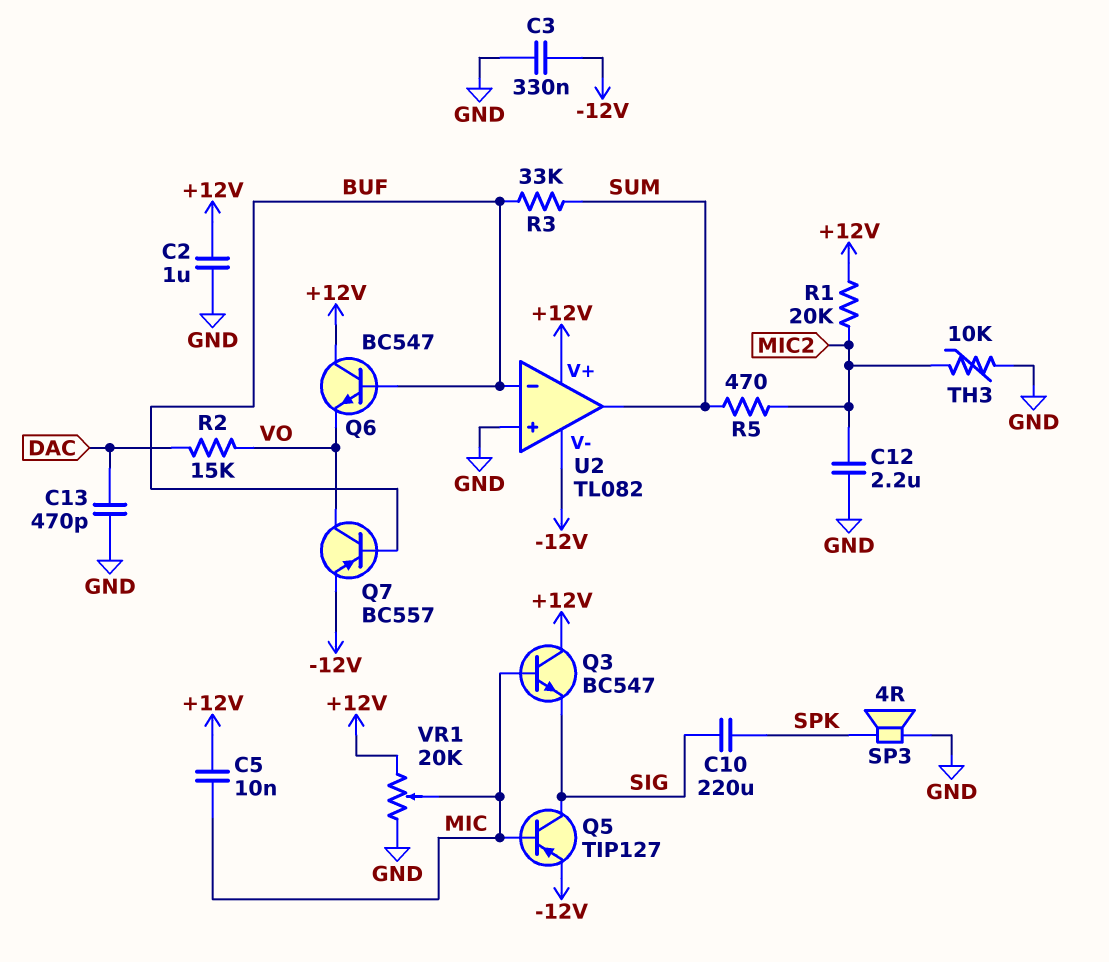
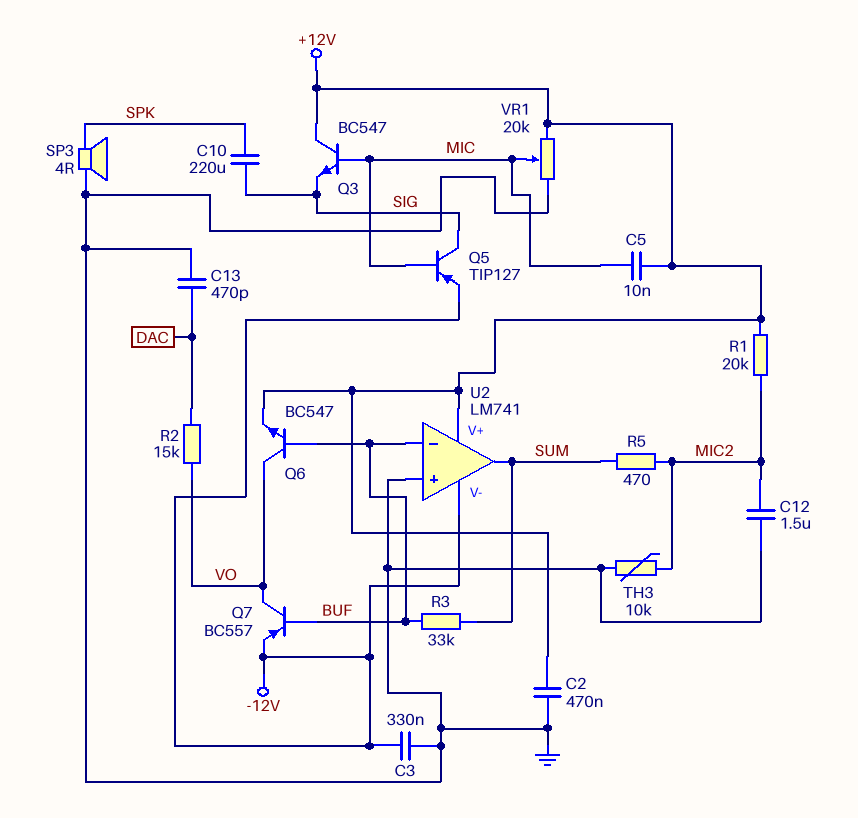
C2: 1uF (+12V, GND) -> 470nF (+12V, GND)
C12: 2.2uF (GND, MIC2) -> 1.5uF (GND, MIC2)
Q6: NPN BC547 (B BUF, C +12V, E VO) -> NPN BC547 (B BUF, C VO, E +12V)
U2: TL082 -> LM741

